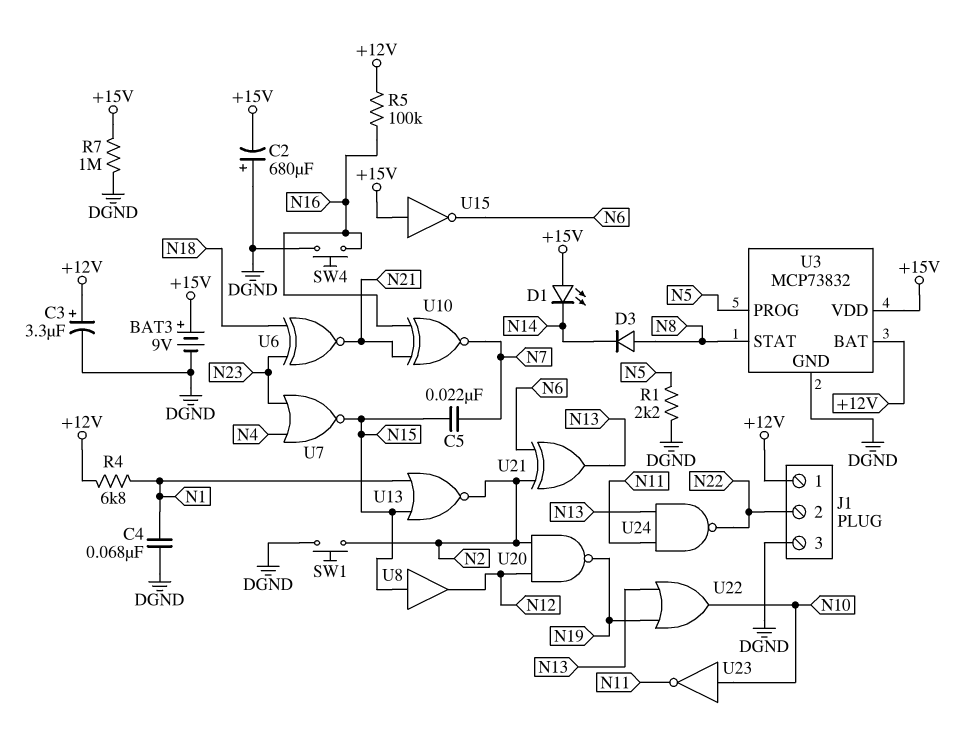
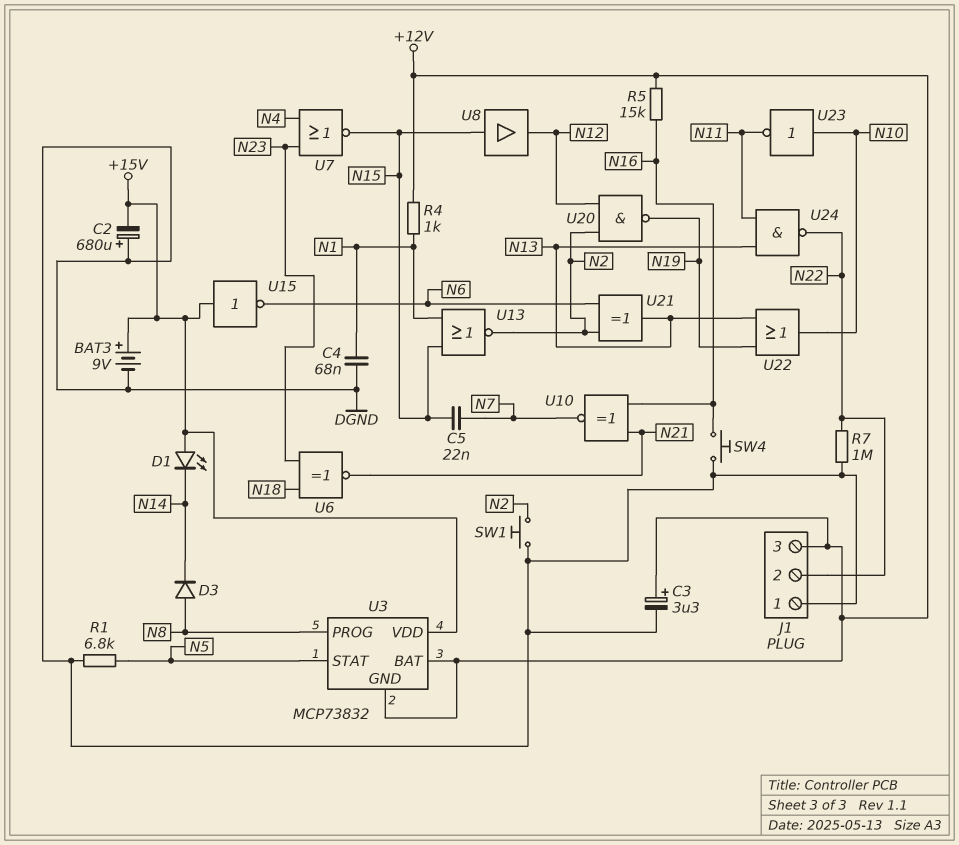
J1 pin 1: +12V -> DGND
J1 pin 3: DGND -> +12V
R1: 2.2k (DGND, N5) -> 6.8k (DGND, N5)
R4: 6.8k (+12V, N1) -> 1k (+12V, N1)
R5: 100k (+12V, N16) -> 15k (+12V, N16)
R7: 1M (+15V, DGND) -> 1M (DGND, N22)
U3 pin GND: DGND -> +12V
U3 pin PROG: N5 -> N8
U3 pin STAT: N8 -> N5

